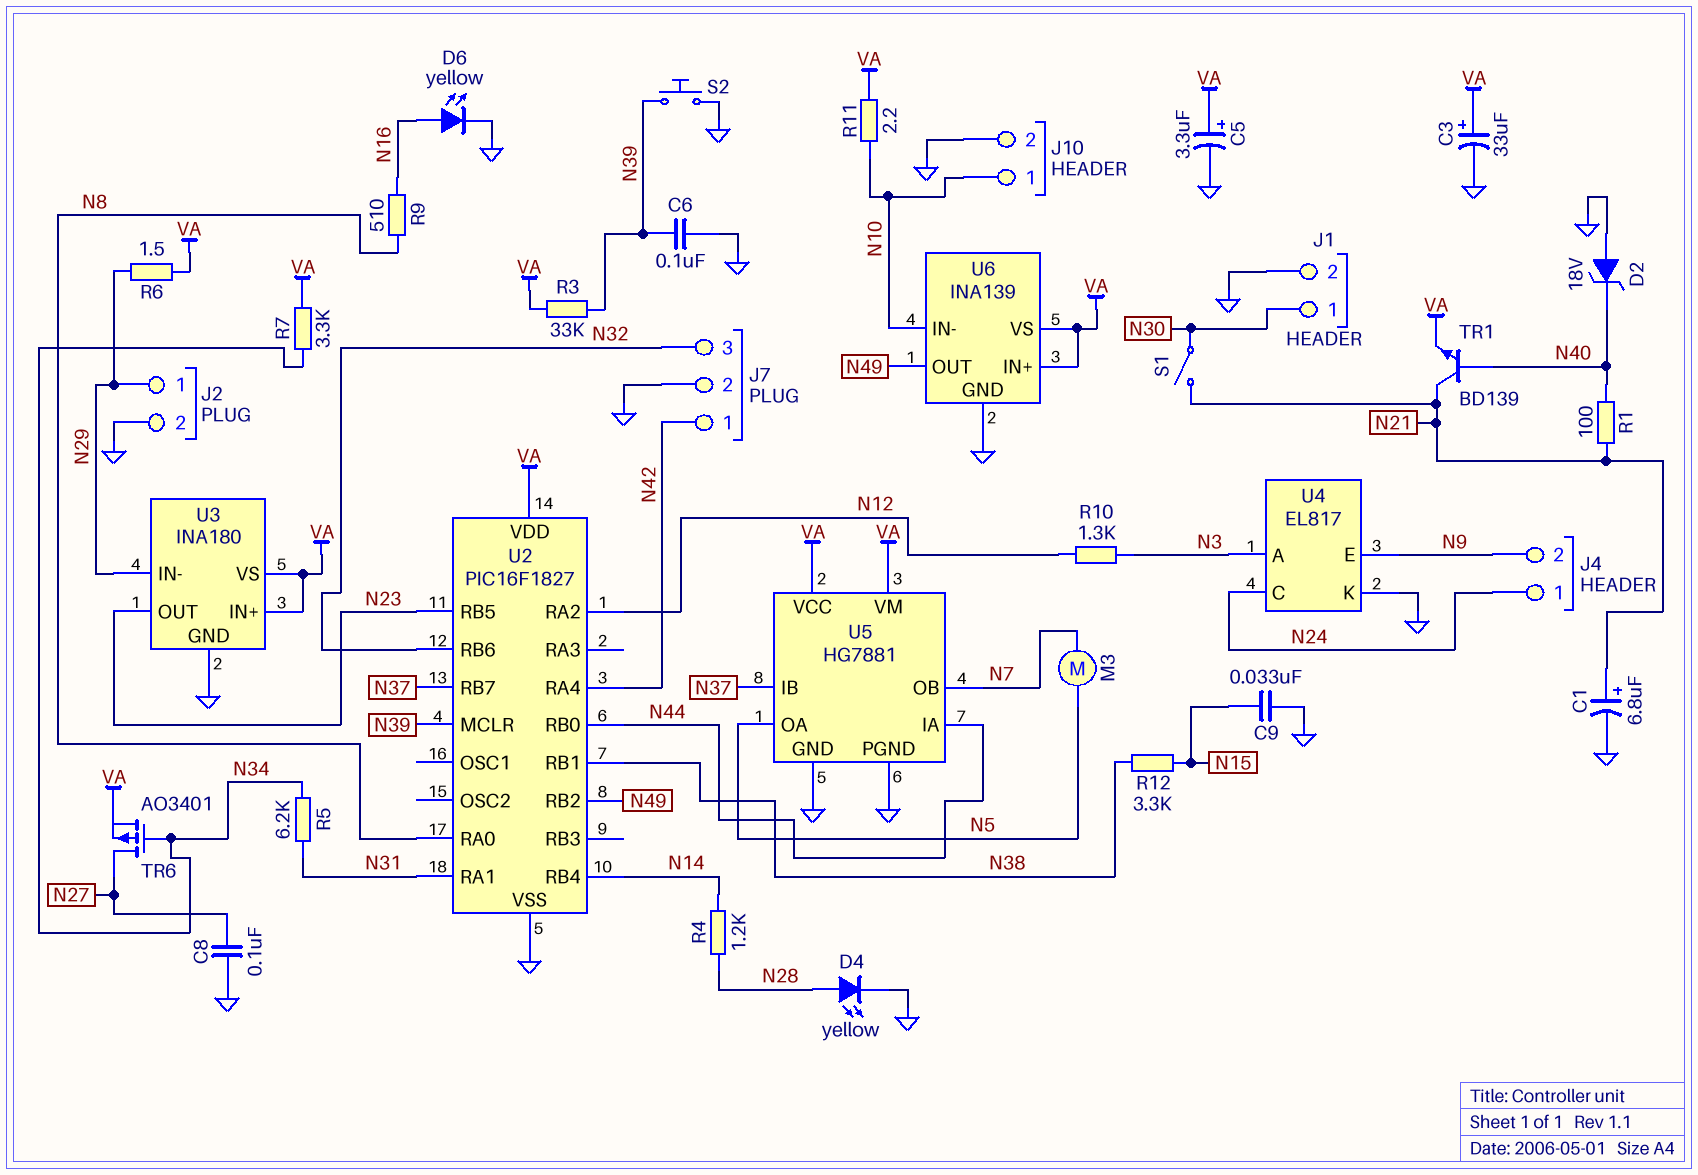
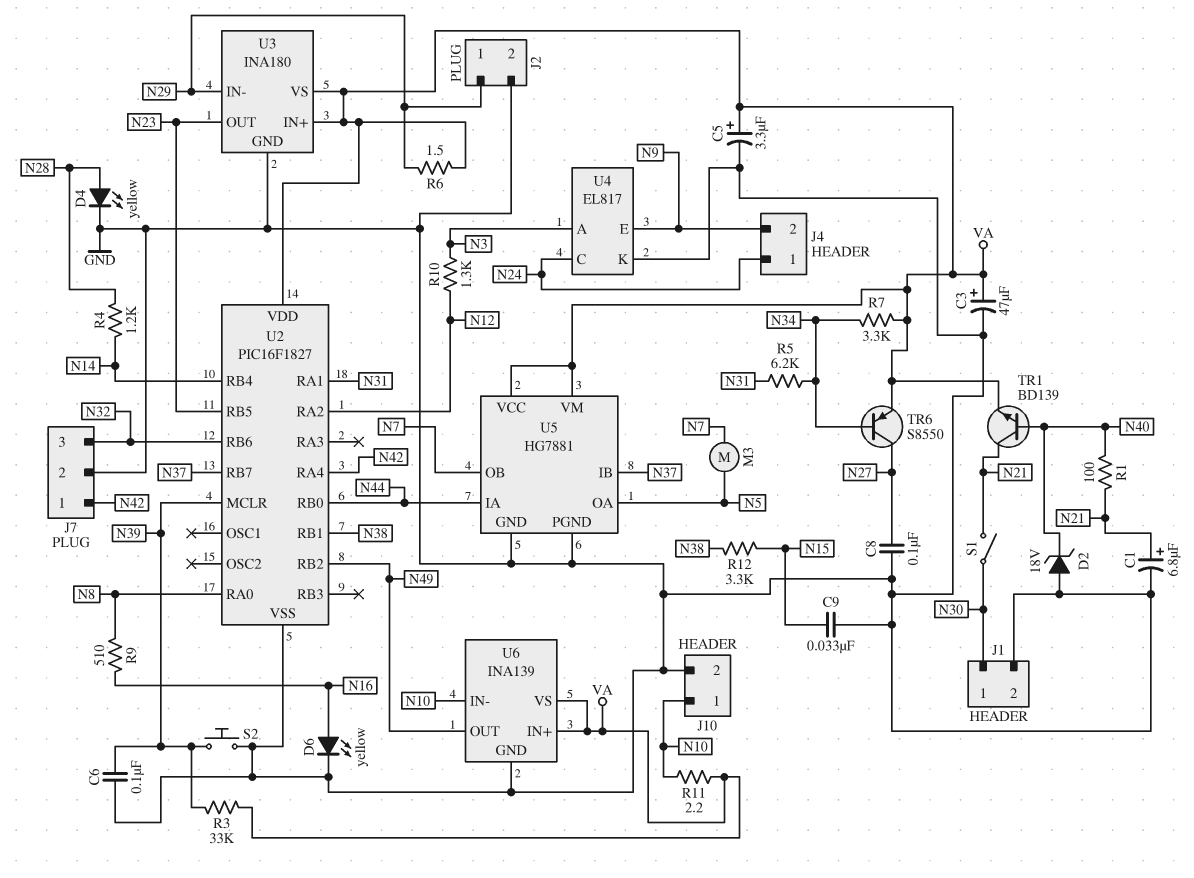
C3: 33uF (plus VA, minus GND) -> 47uF (plus VA, minus GND)
TR6: PMOS AO3401 (G N34, D N27, S VA) -> PNP S8550 (B N34, C N27, E VA)

